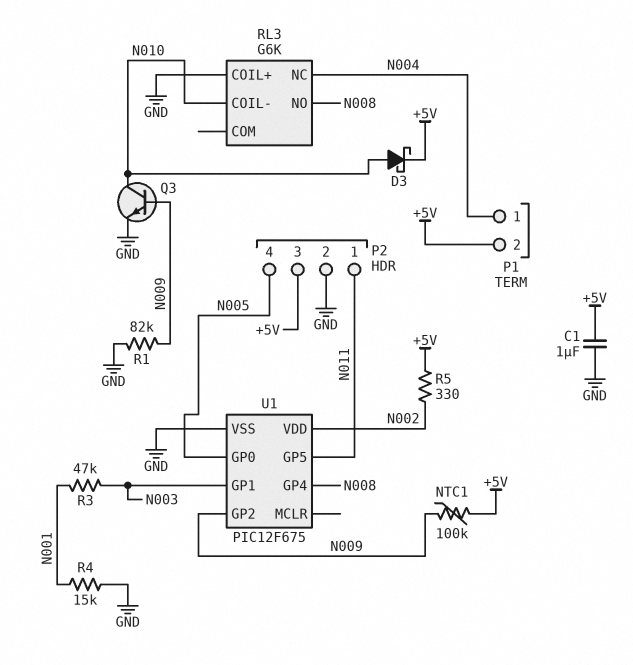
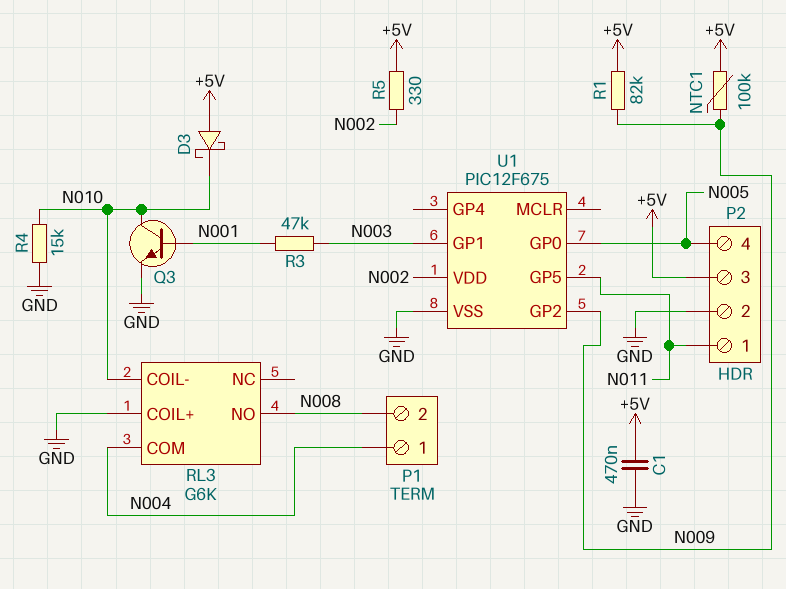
C1: 1uF (+5V, GND) -> 470nF (+5V, GND)
D3: schottky (A N010, K +5V) -> schottky (A +5V, K N010)
P1 pin 2: +5V -> N008
Q3: NPN (B N009, C N010, E GND) -> NPN (B N001, C N010, E GND)
R1: 82k (GND, N009) -> 82k (+5V, N009)
R4: 15k (GND, N001) -> 15k (GND, N010)
RL3 pin COM: none -> N004
RL3 pin NC: N004 -> none
U1 pin GP4: N008 -> none

